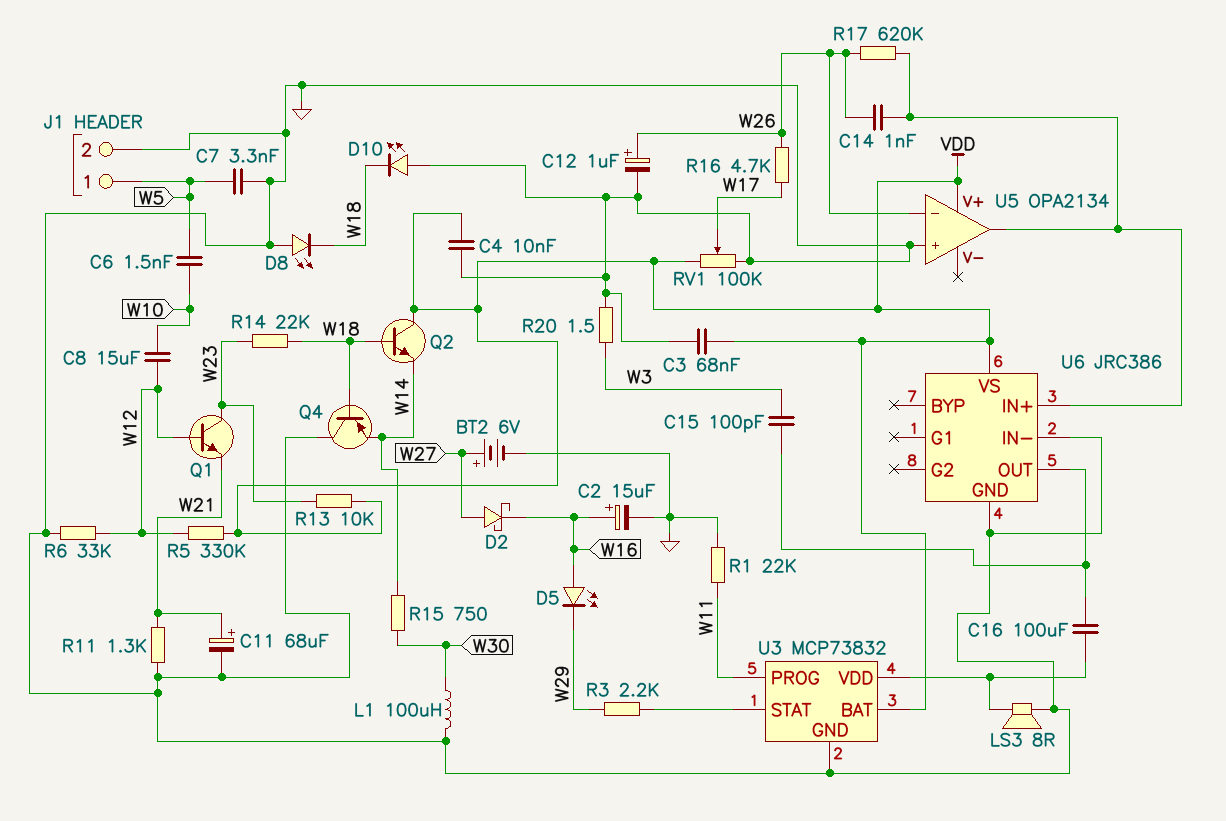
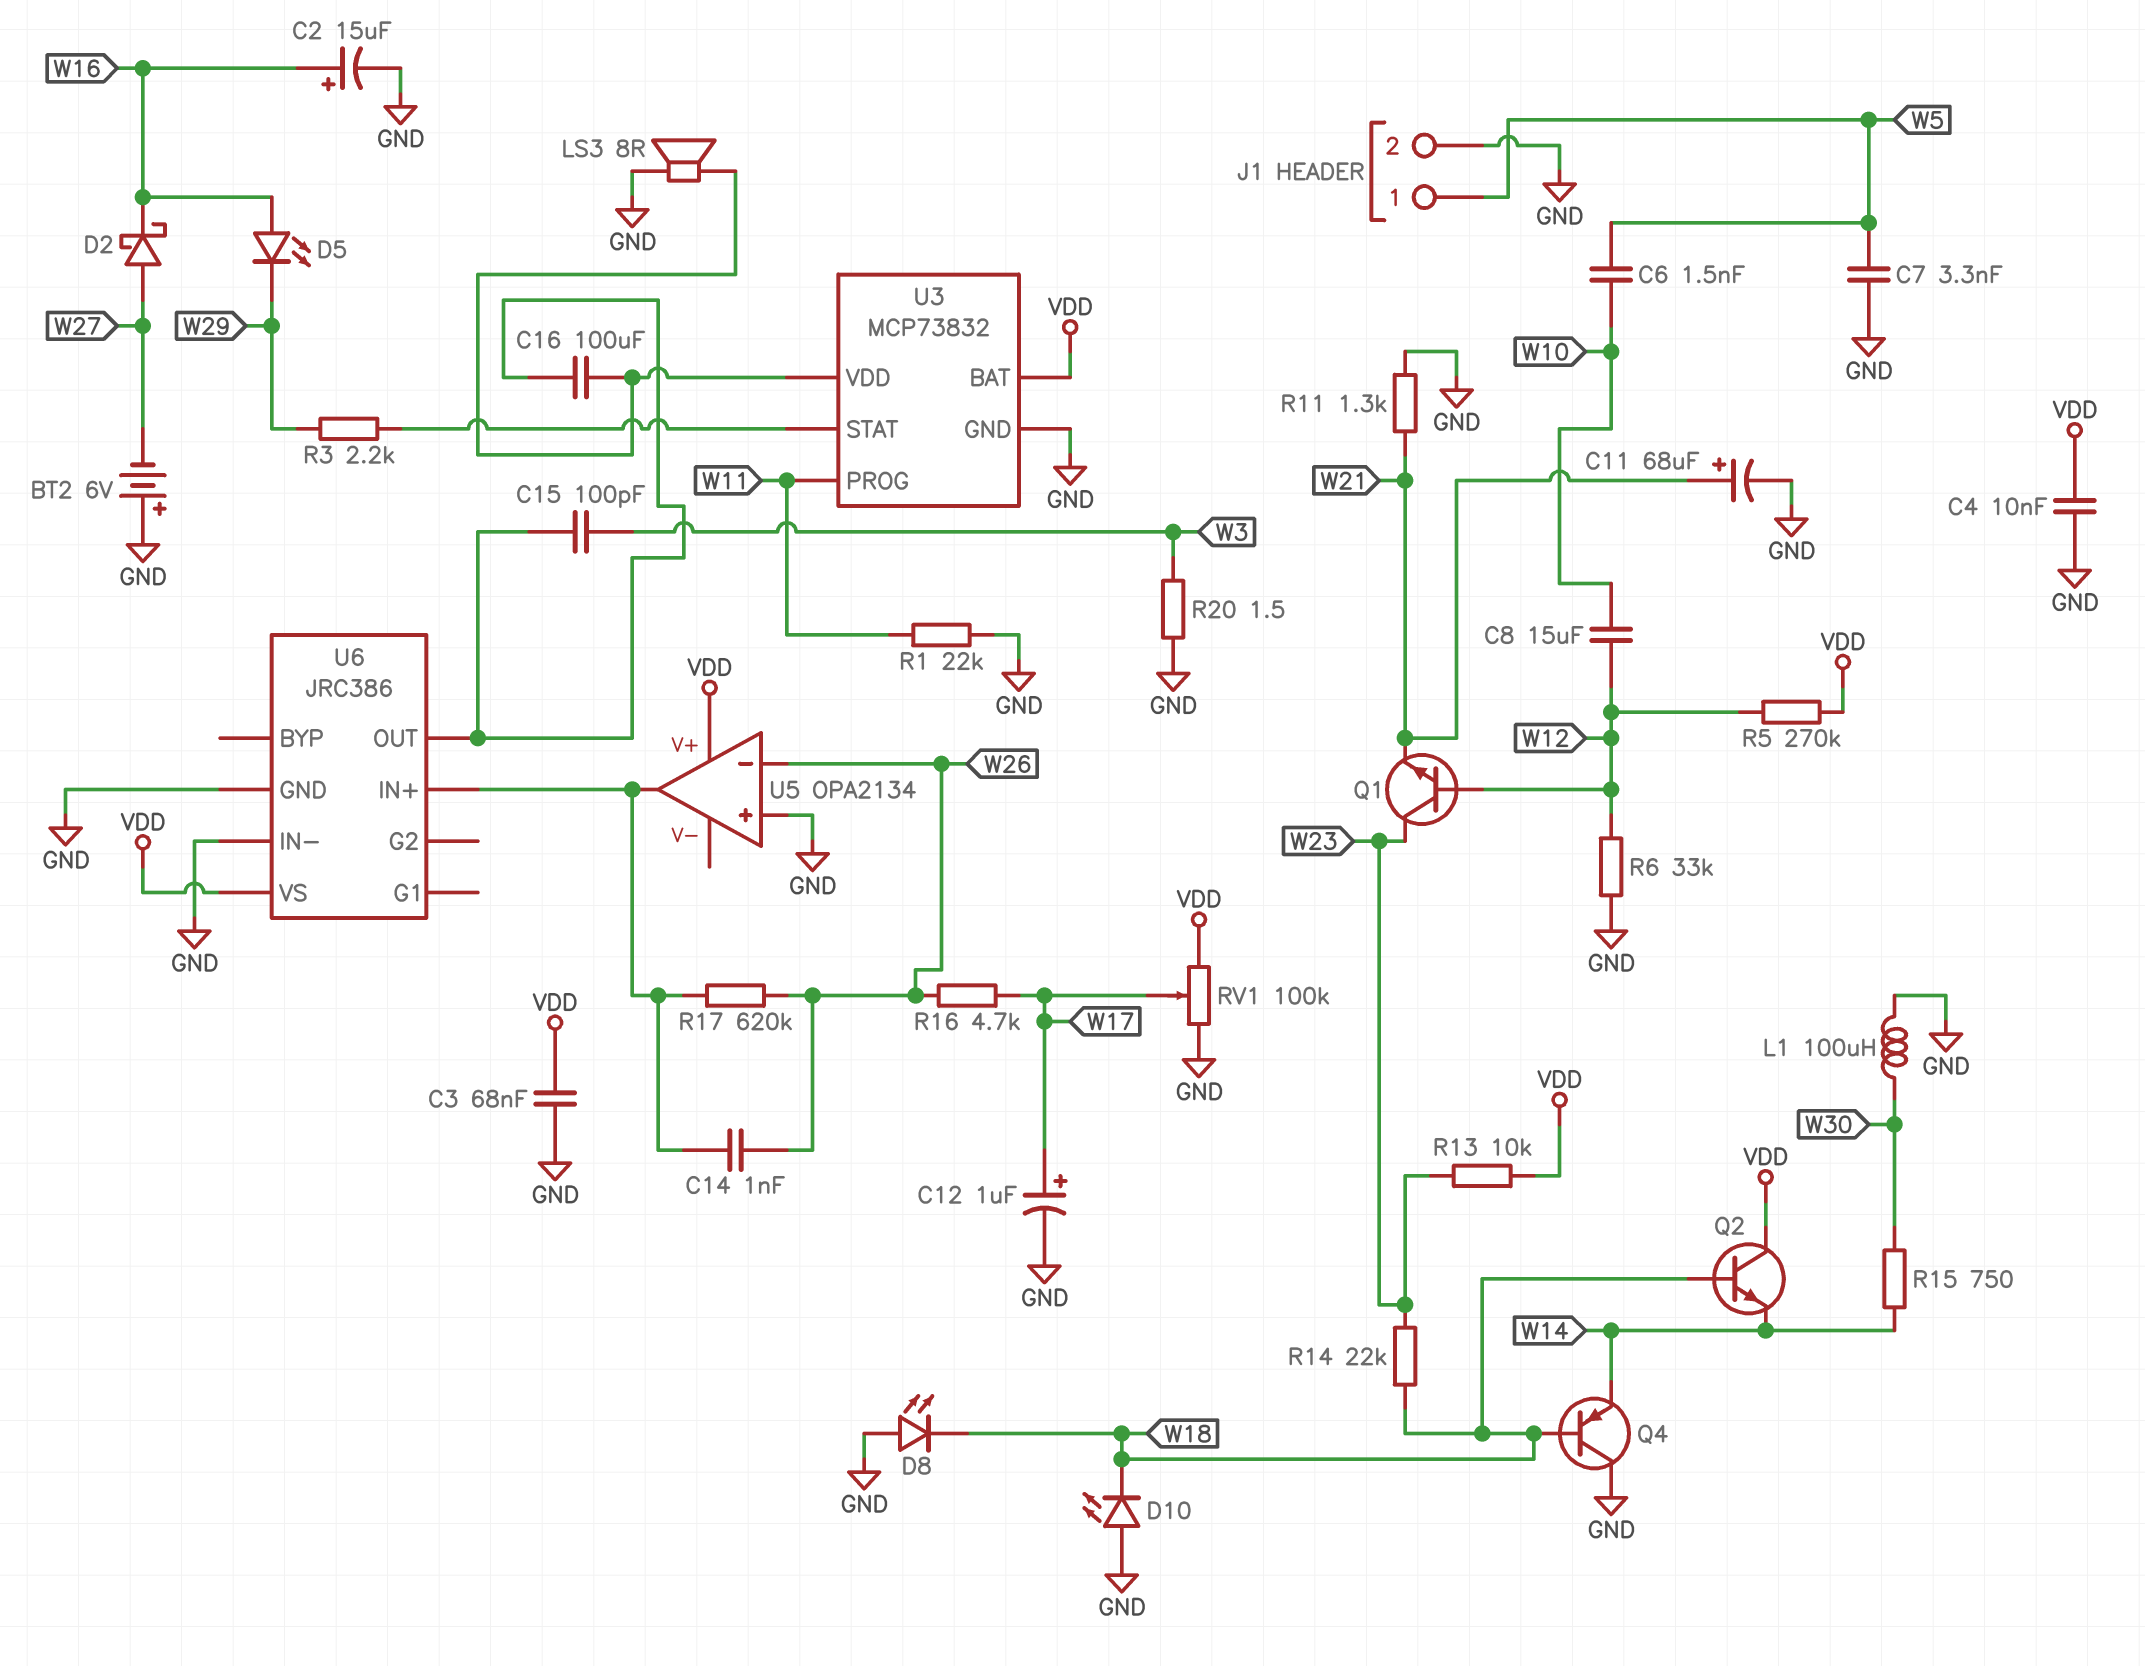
BT2: 6V (plus W27, minus GND) -> 6V (plus GND, minus W27)
C12: 1uF (plus W26, minus GND) -> 1uF (plus W17, minus GND)
R5: 330k (VDD, W12) -> 270k (VDD, W12)

